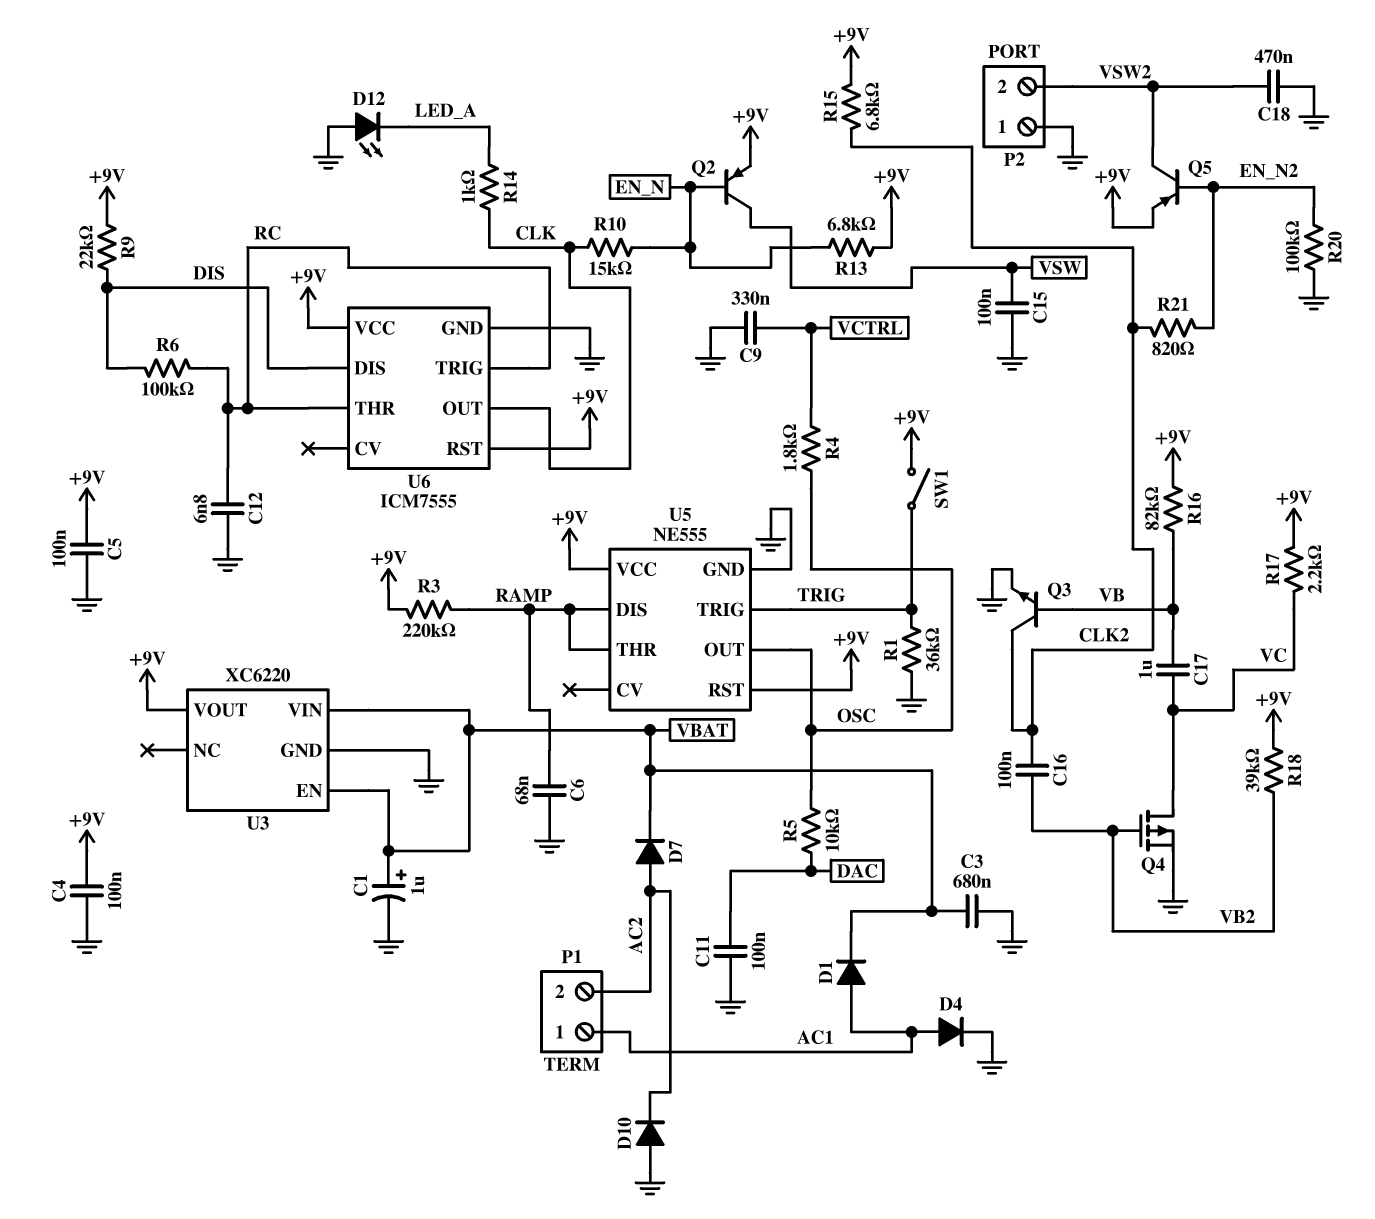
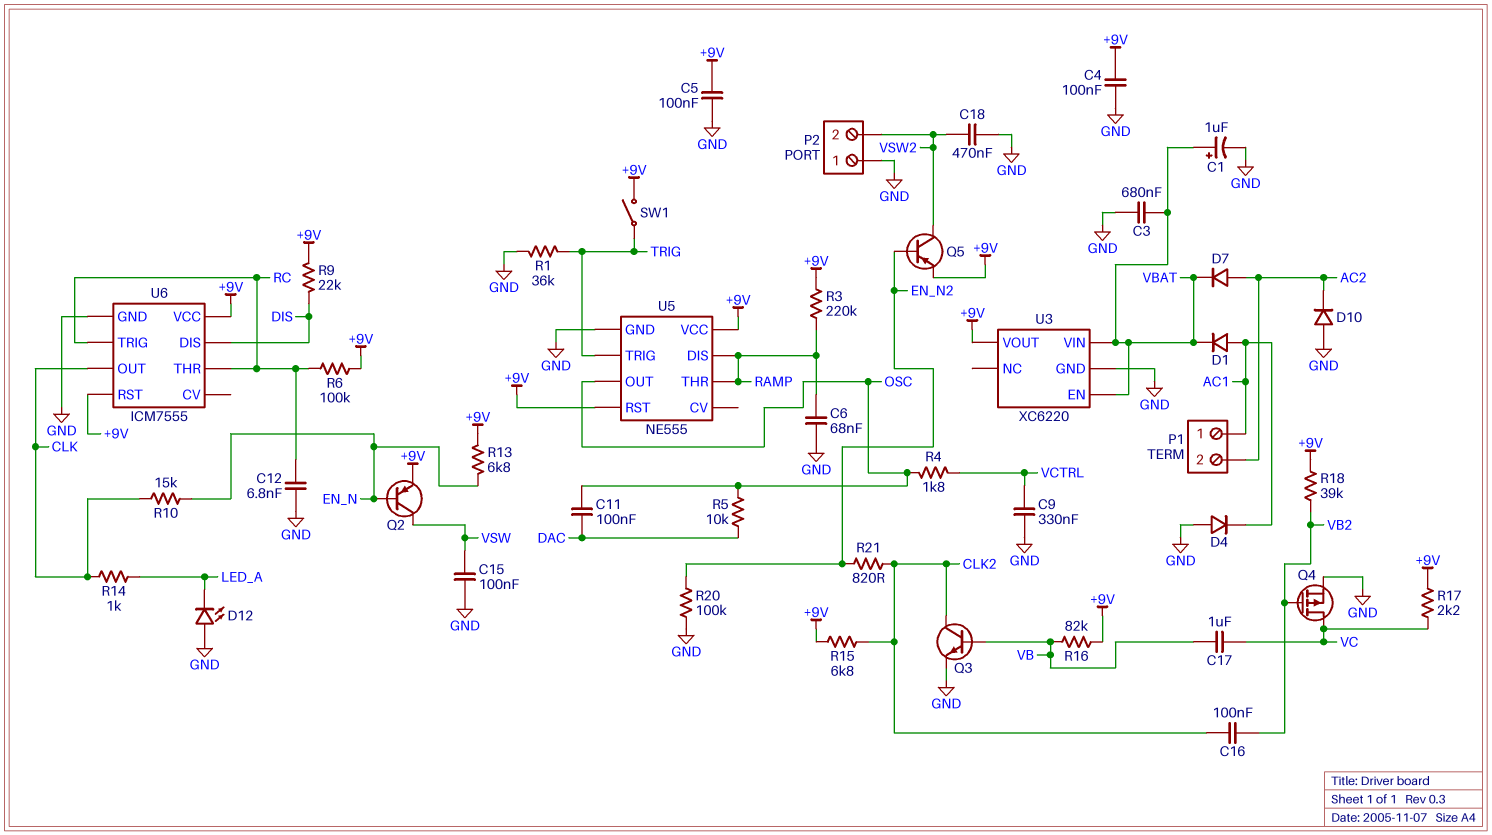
C11: 100nF (DAC, GND) -> 100nF (DAC, OSC)
D4: diode (A AC1, K GND) -> diode (A GND, K AC1)
R6: 100k (DIS, RC) -> 100k (+9V, RC)

